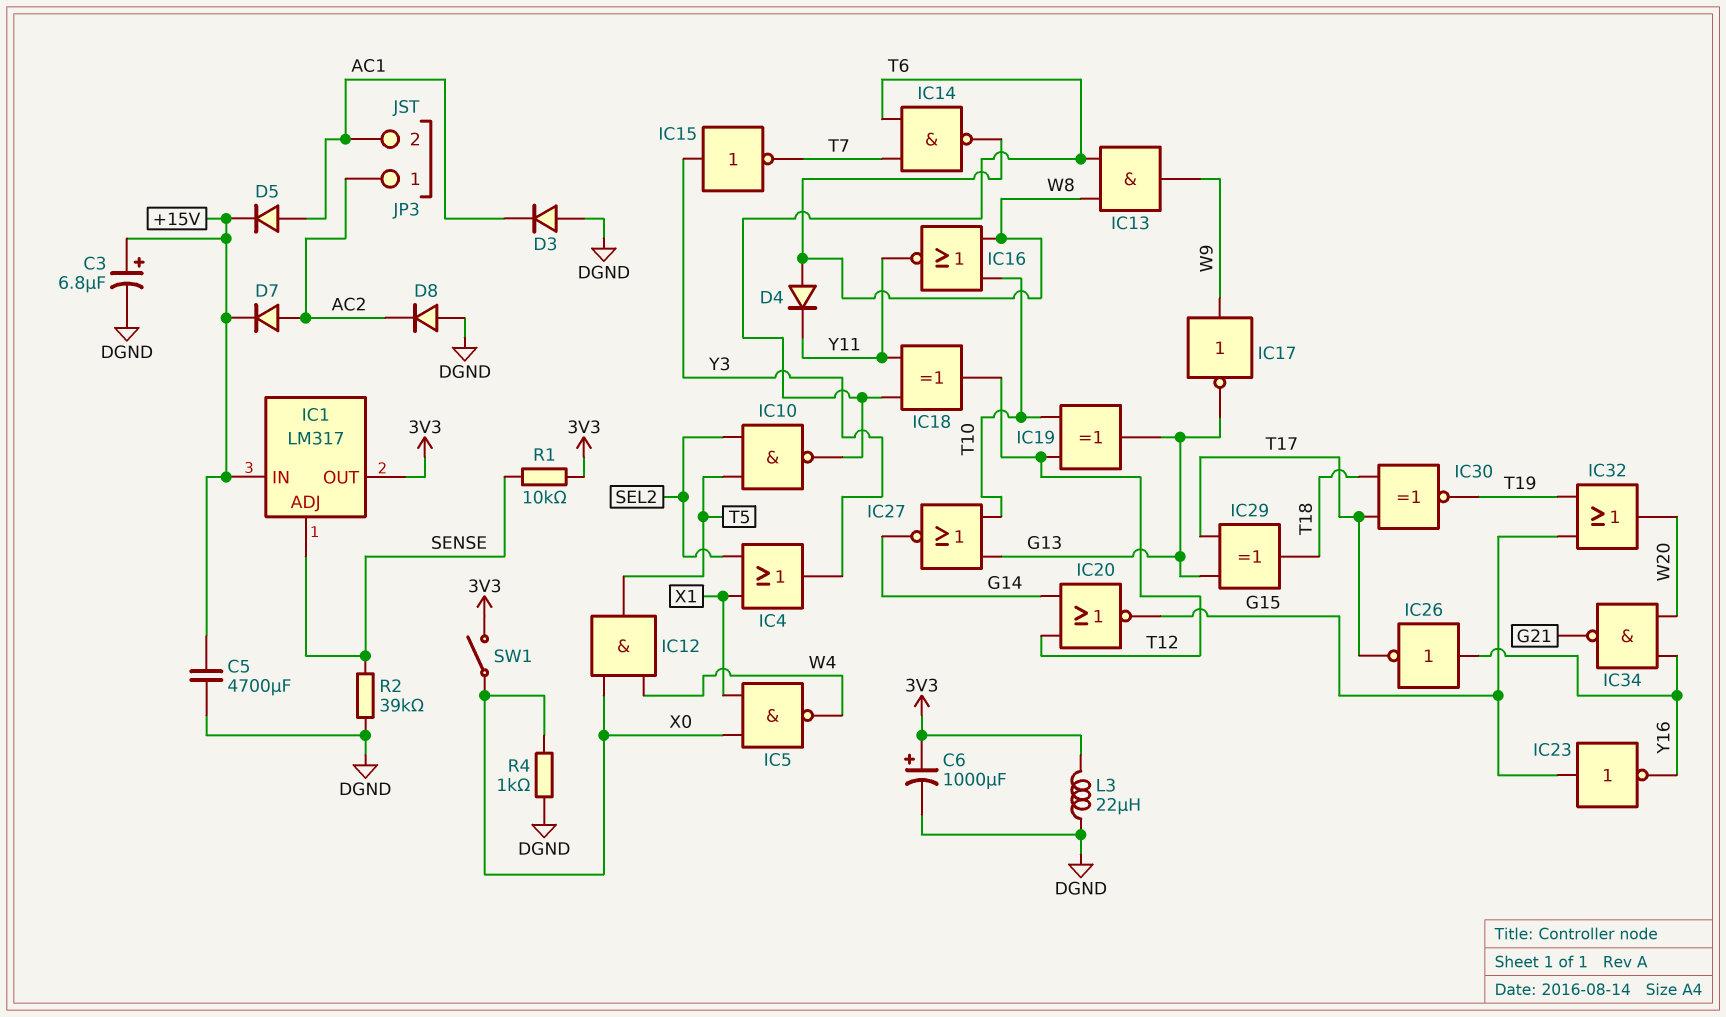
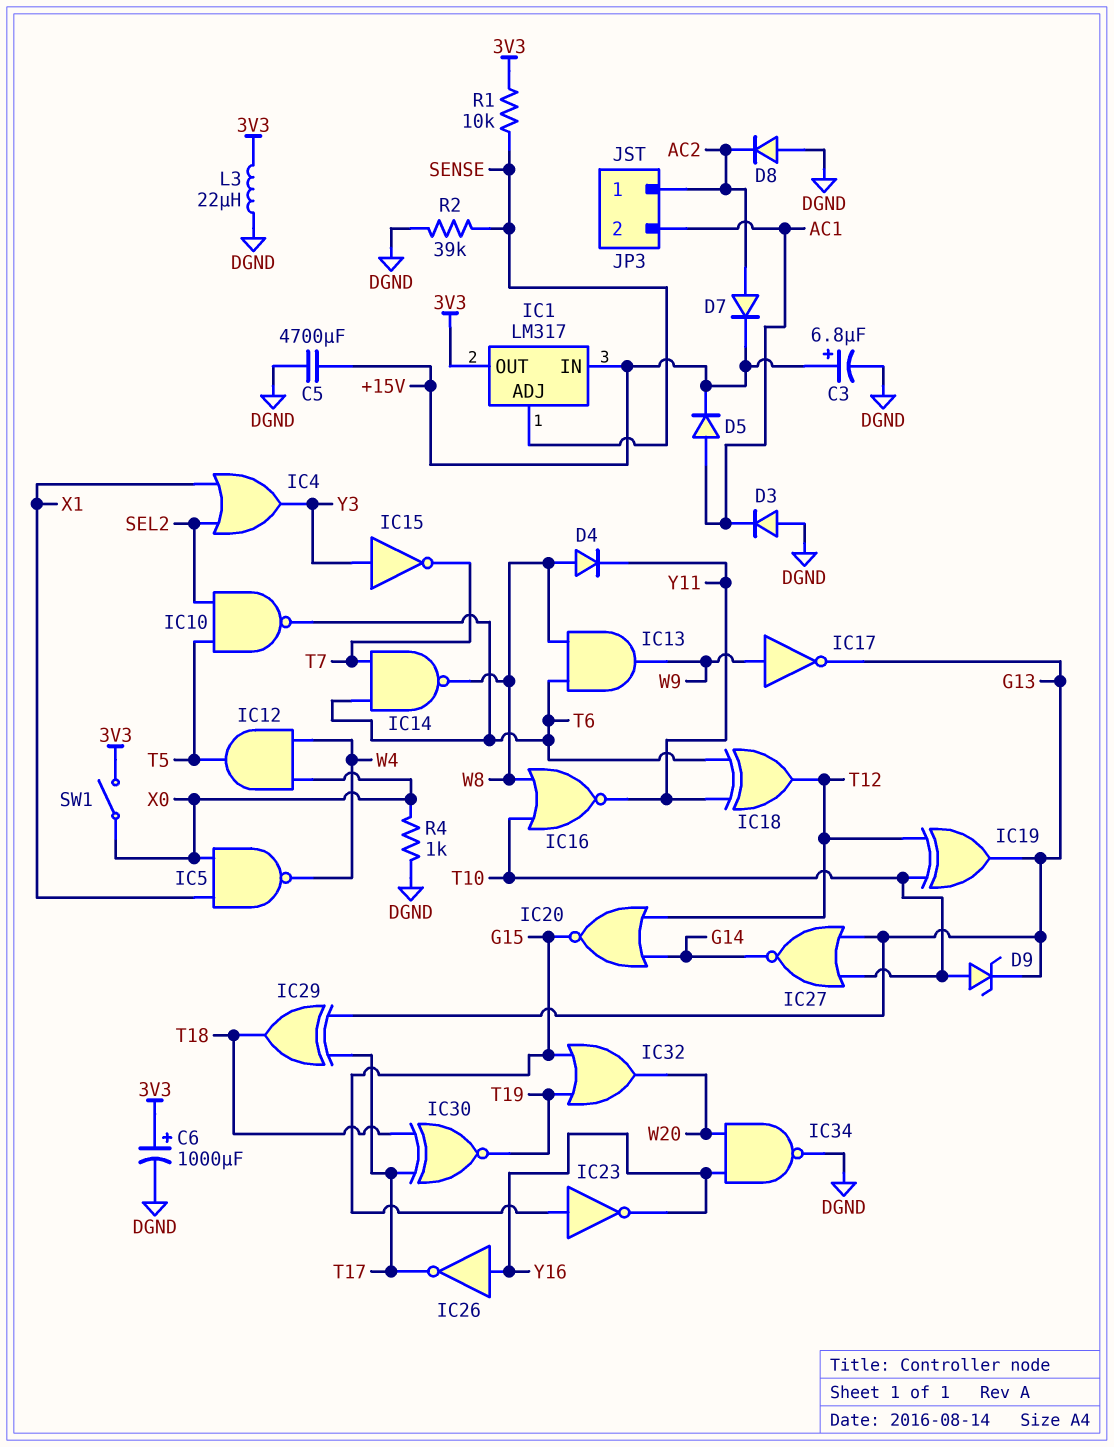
D9: none -> zener (A T10, K G13)
IC34: NAND (in W20, in Y16, out G21) -> NAND (in W20, in Y16, out DGND)

